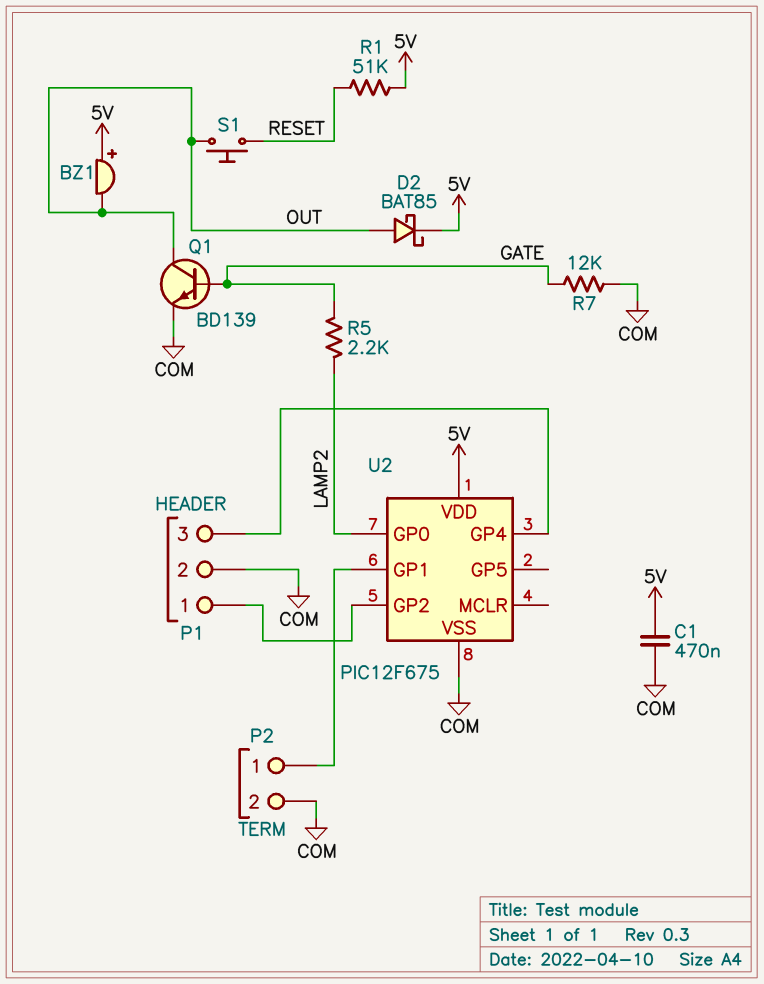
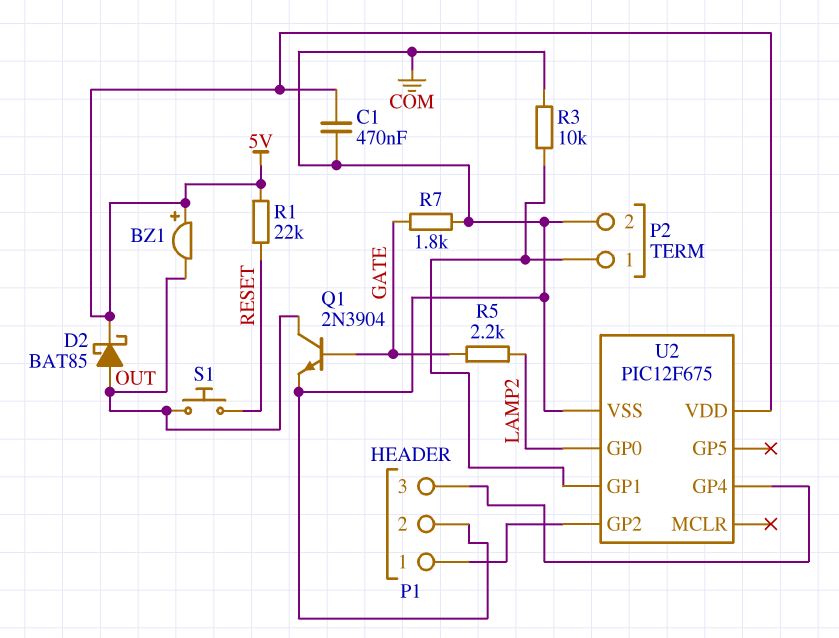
Q1: NPN BD139 (B GATE, C OUT, E COM) -> NPN 2N3904 (B GATE, C OUT, E COM)
R1: 51k (5V, RESET) -> 22k (5V, RESET)
R3: none -> 10k (COM, P2/1)
R7: 12k (COM, GATE) -> 1.8k (COM, GATE)

